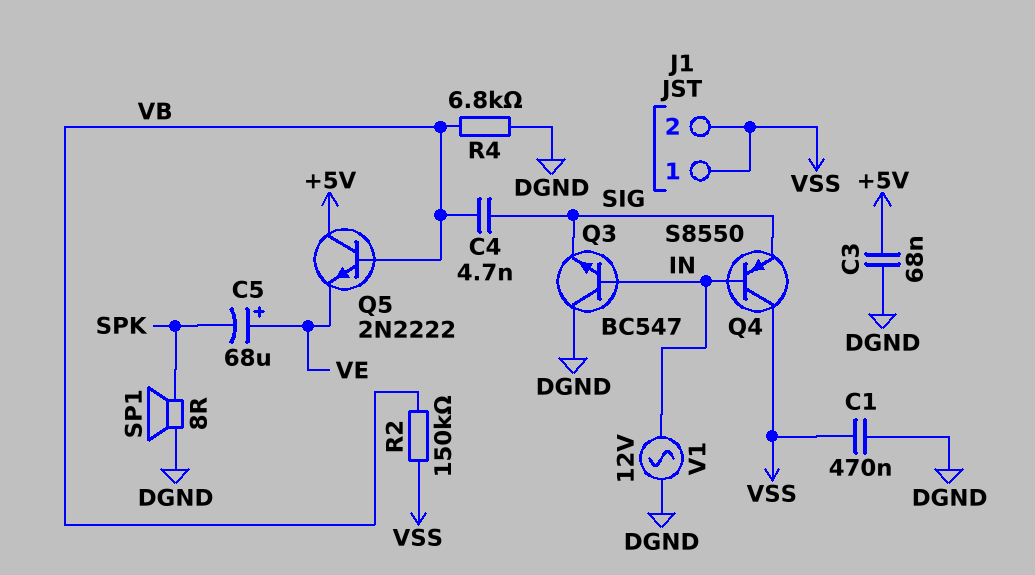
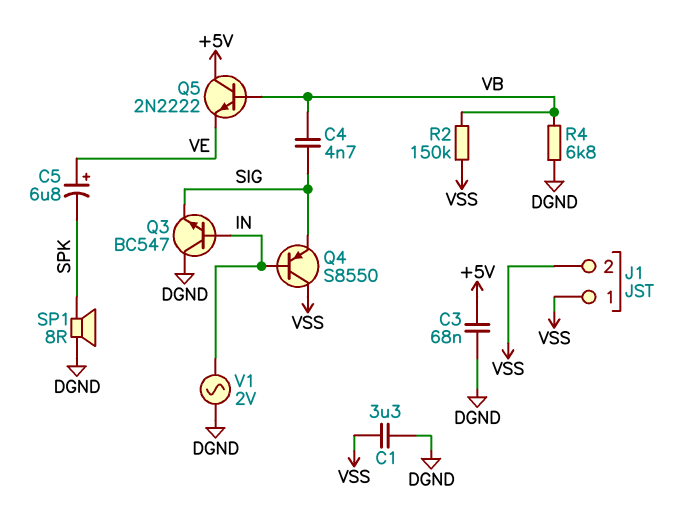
C1: 470nF (DGND, VSS) -> 3.3uF (DGND, VSS)
C5: 68uF (plus VE, minus SPK) -> 6.8uF (plus VE, minus SPK)
V1: AC 12V (DGND, IN) -> AC 2V (DGND, IN)

